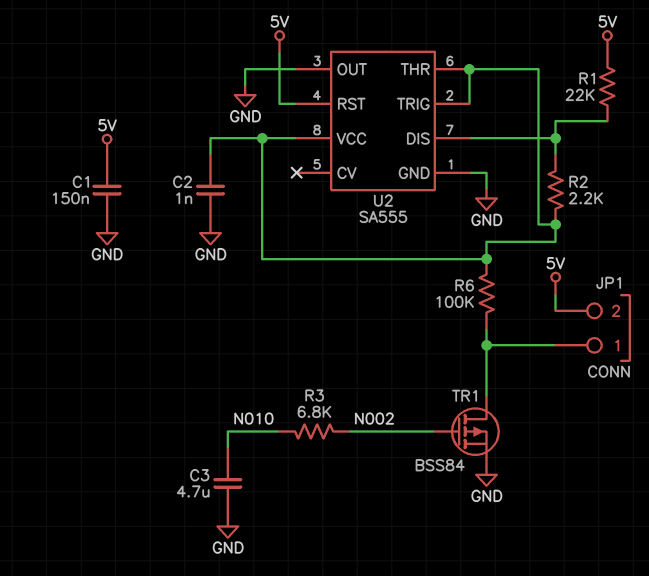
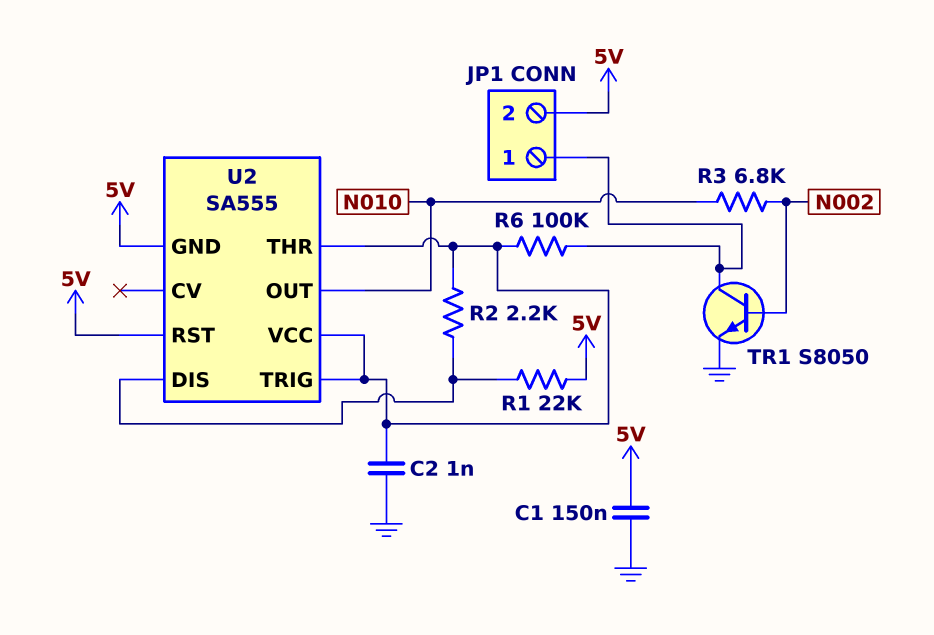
C3: 4.7uF (GND, N010) -> none
TR1: PMOS BSS84 (G N002, D JP1/1, S GND) -> NPN S8050 (B N002, C JP1/1, E GND)
U2 pin GND: GND -> 5V
U2 pin OUT: GND -> N010

